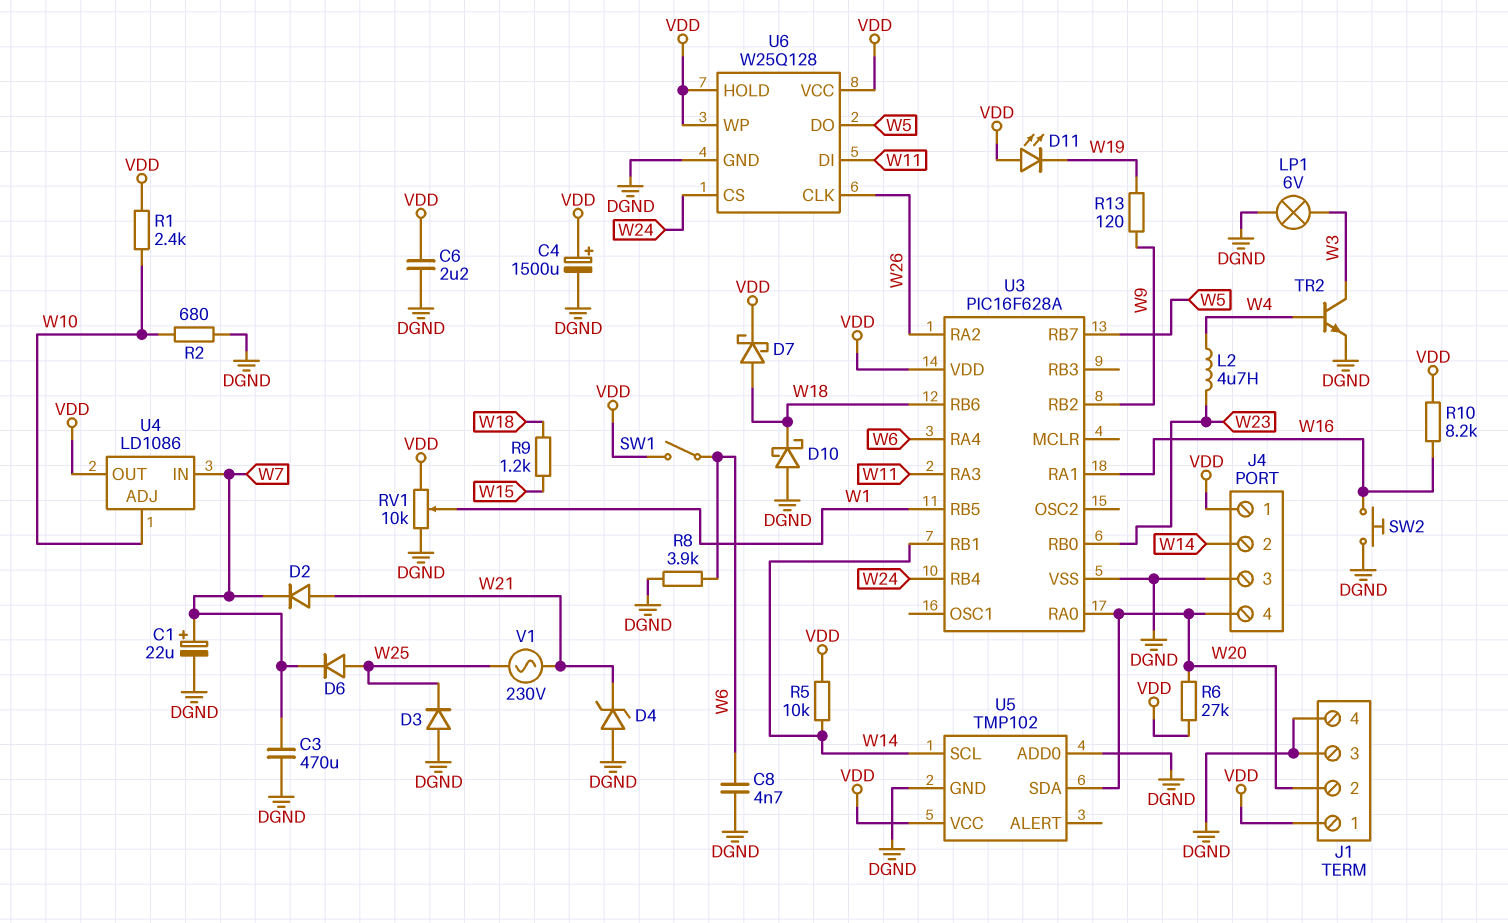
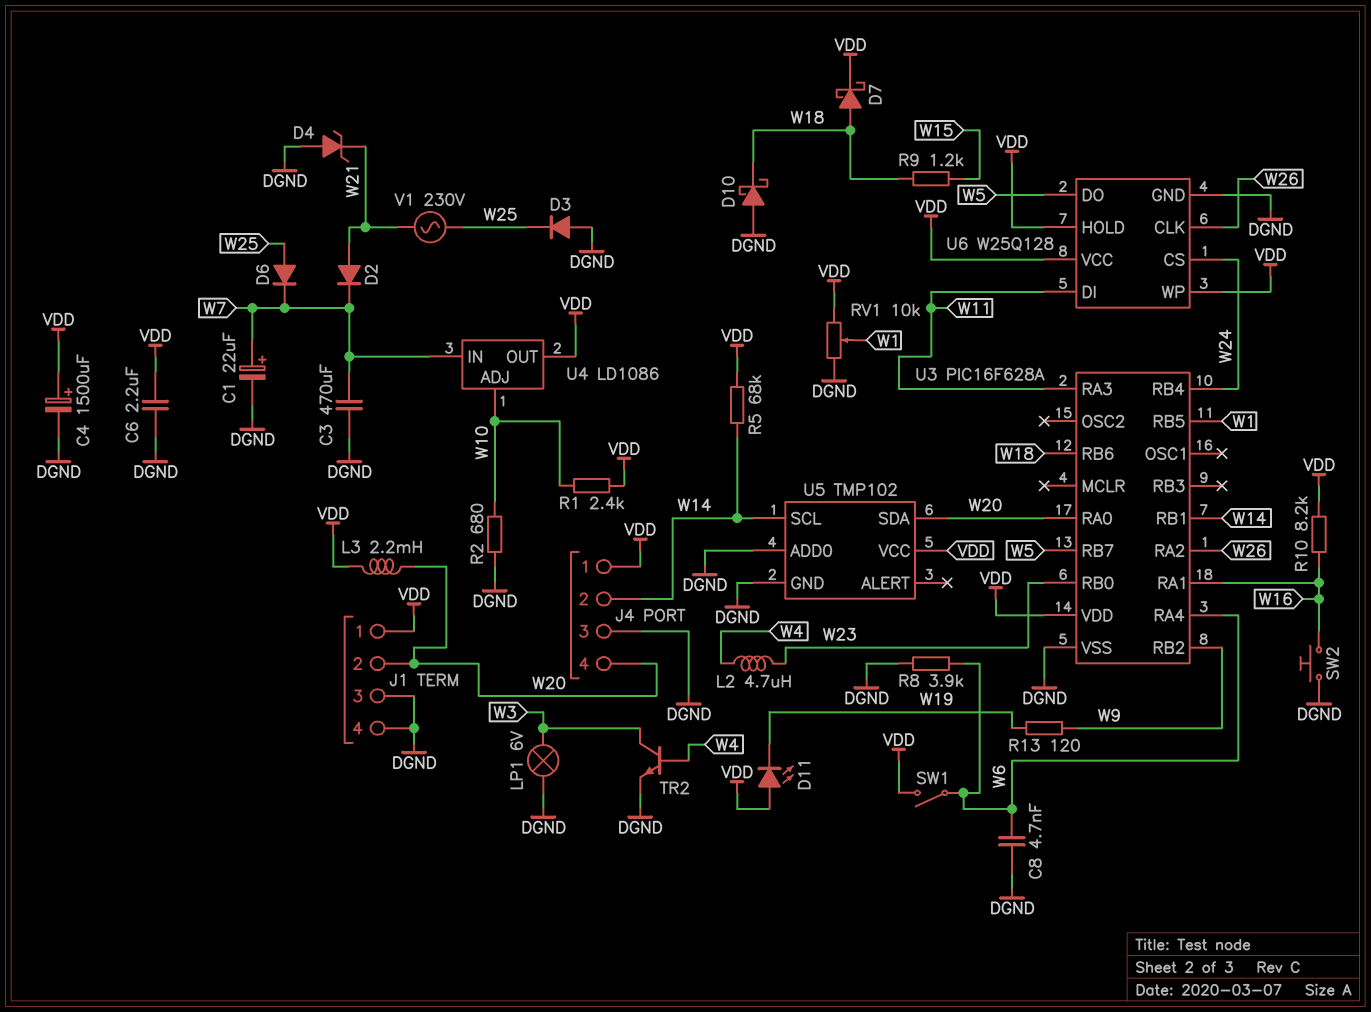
L3: none -> 2.2mH (VDD, W20)
R5: 10k (VDD, W14) -> 68k (VDD, W14)
R6: 27k (VDD, W20) -> none

